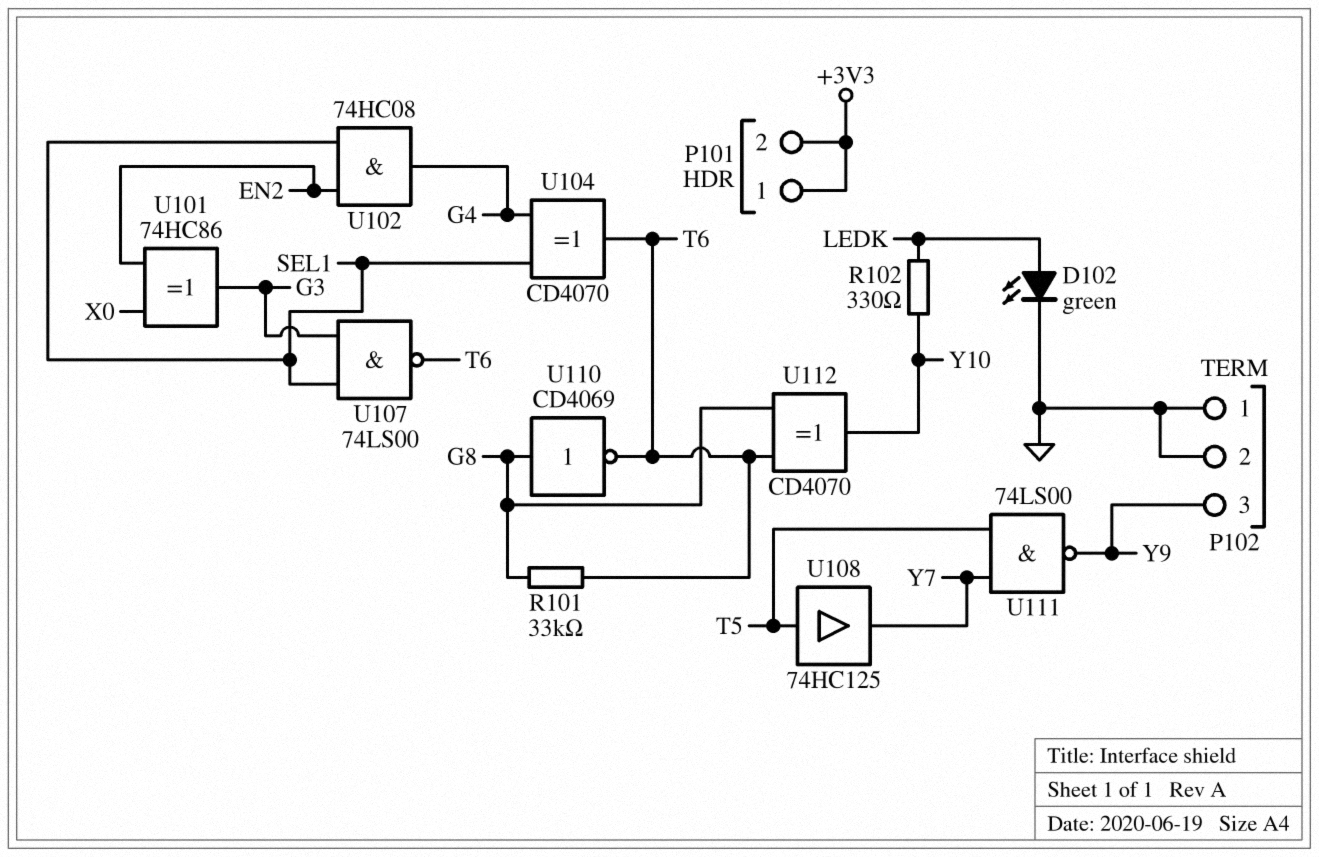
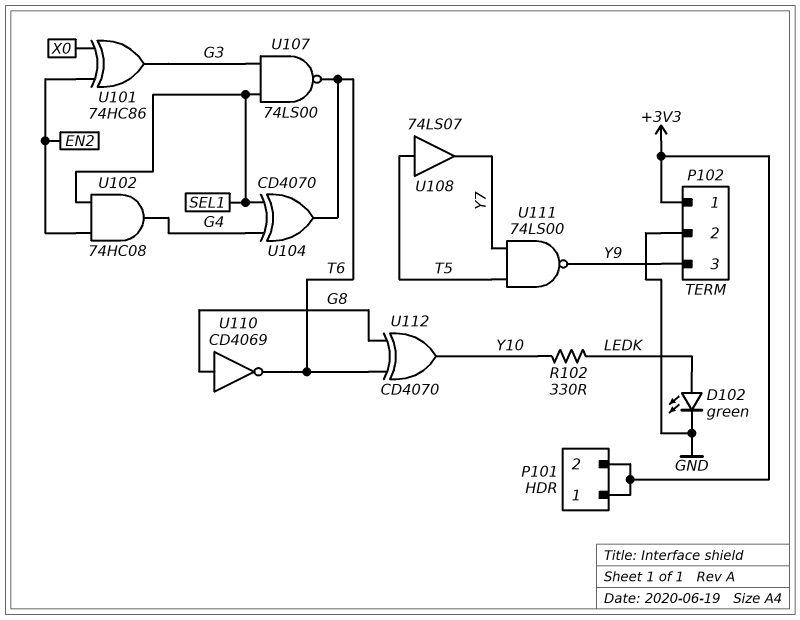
P102 pin 1: GND -> +3V3
R101: 33k (G8, T6) -> none
U108: buffer 74HC125 (in T5, out Y7) -> buffer 74LS07 (in T5, out Y7)

